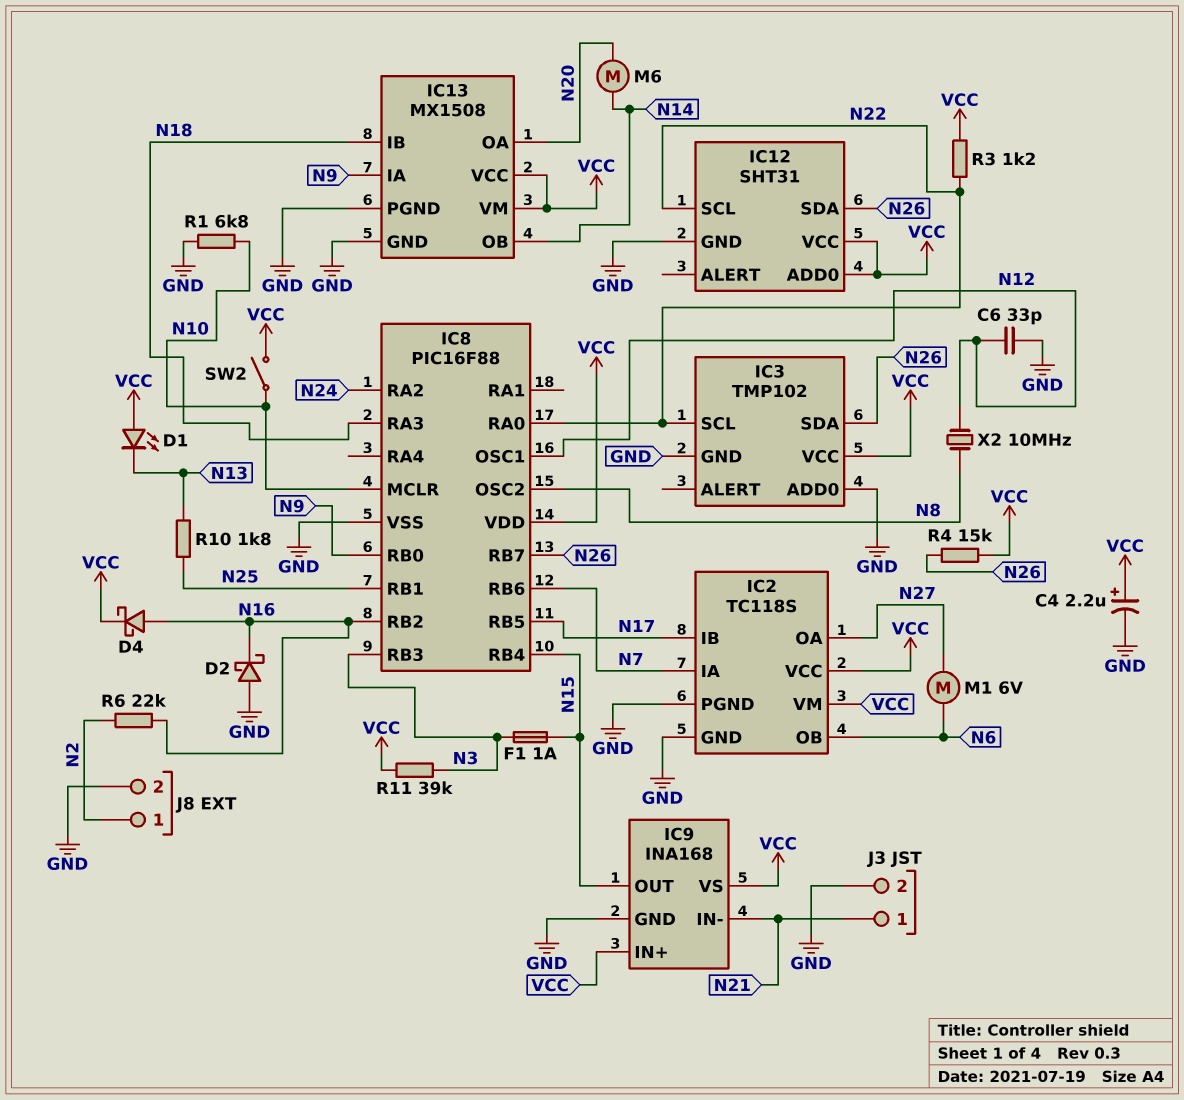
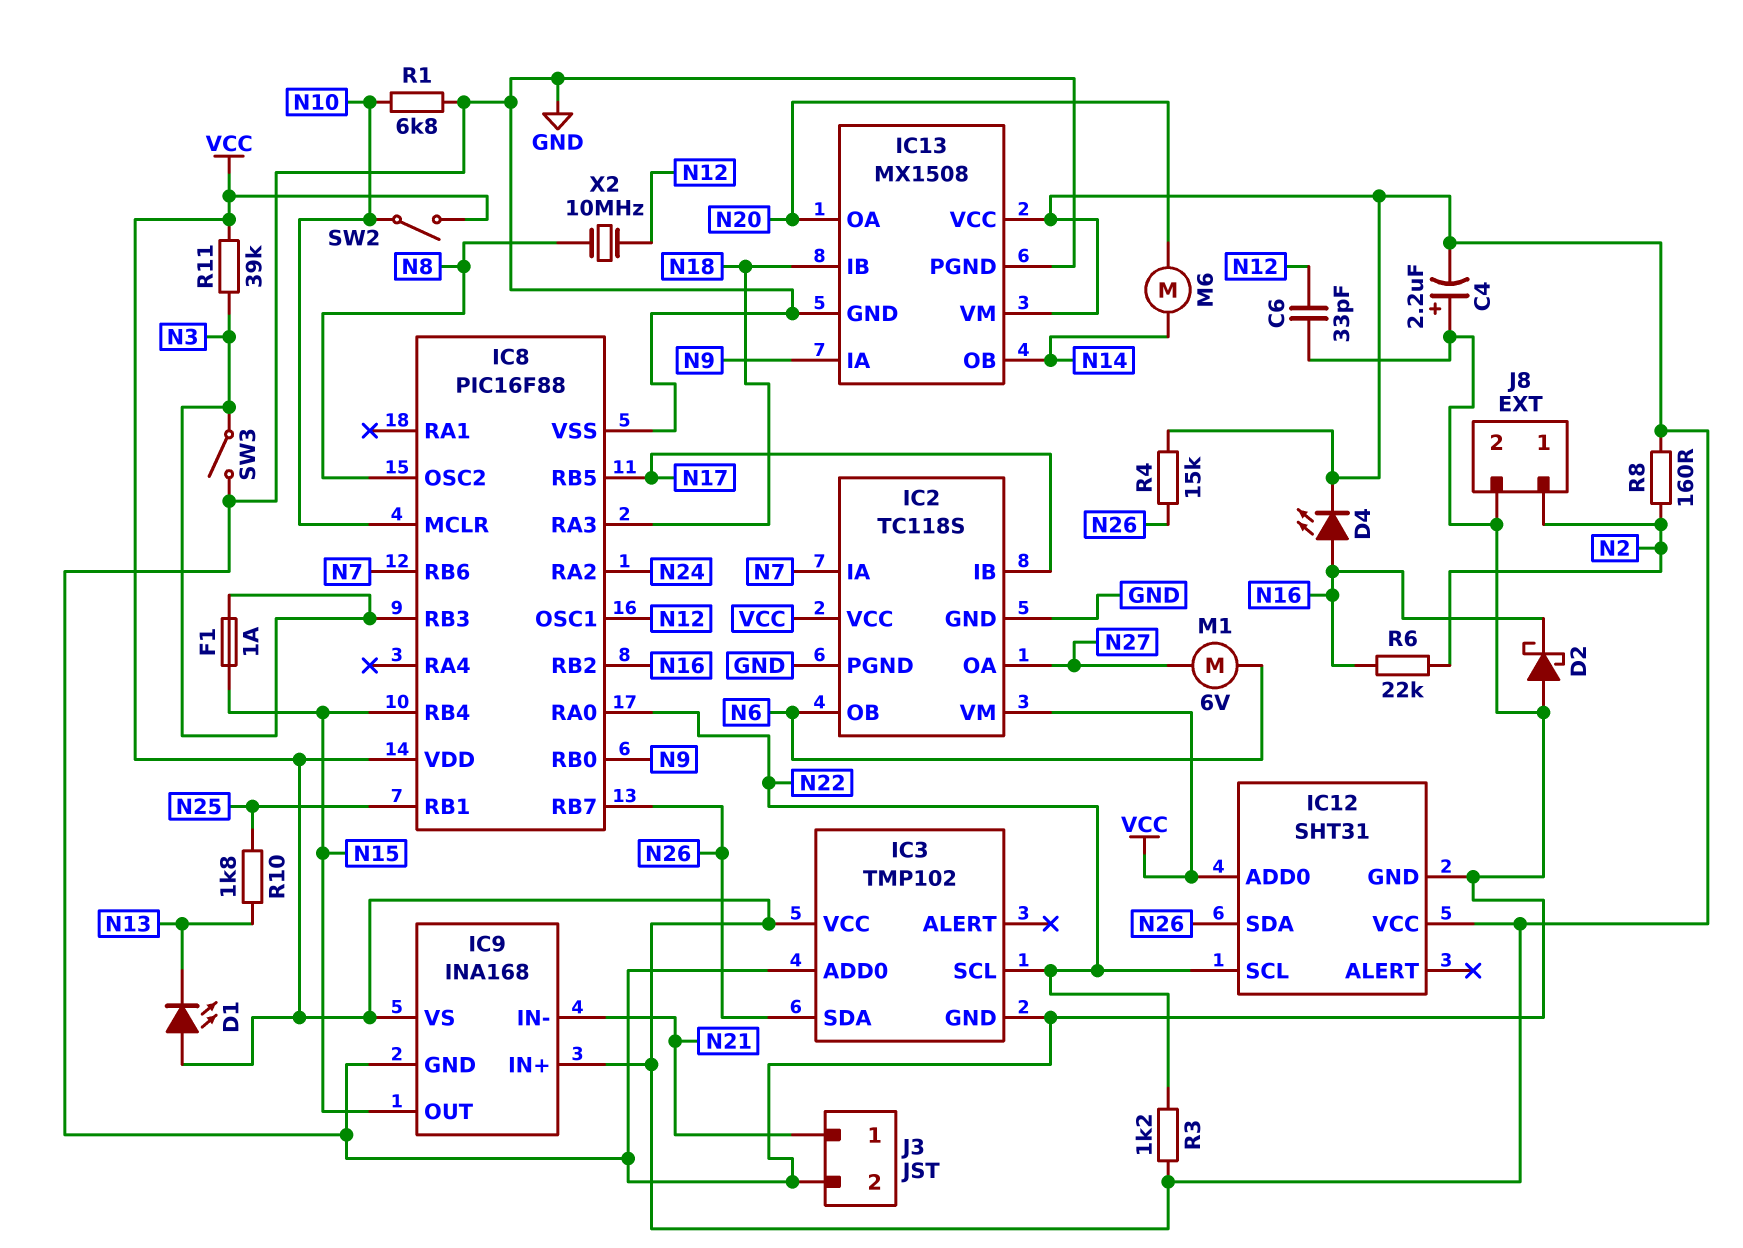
C4: 2.2uF (plus VCC, minus GND) -> 2.2uF (plus GND, minus VCC)
D4: schottky (A N16, K VCC) -> LED (A N16, K VCC)
R8: none -> 160 (N2, VCC)
SW3: none -> switch (GND, N3)

